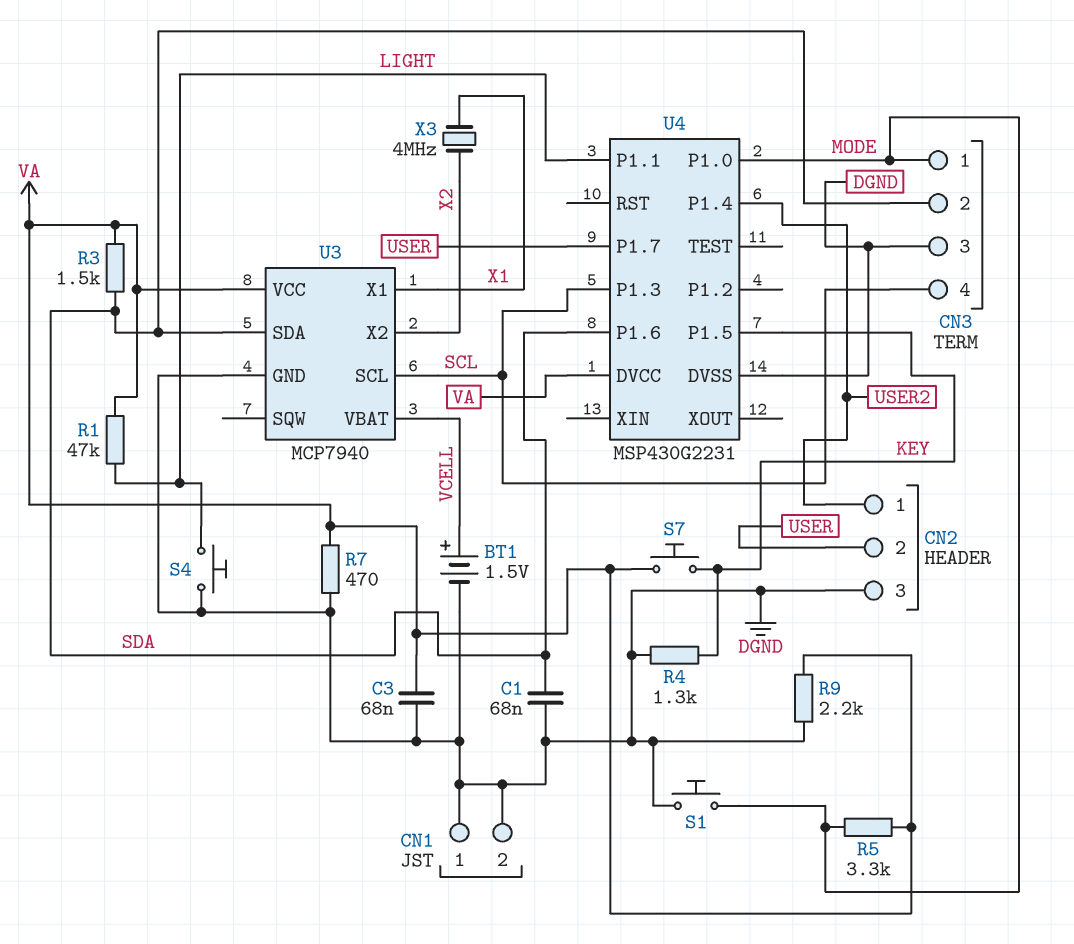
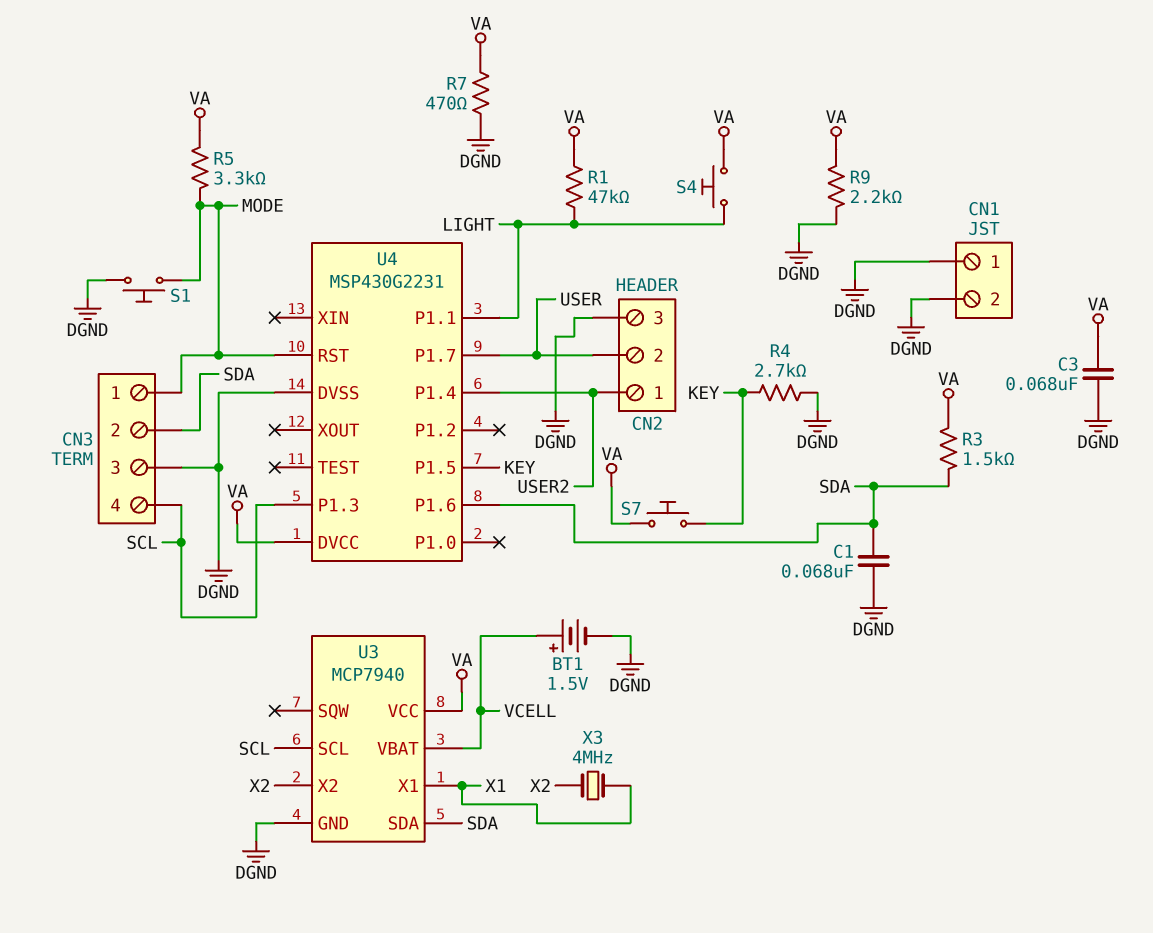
R4: 1.3k (DGND, KEY) -> 2.7k (DGND, KEY)
S4: button (DGND, LIGHT) -> button (LIGHT, VA)
U4 pin P1.0: MODE -> none
U4 pin RST: none -> MODE

